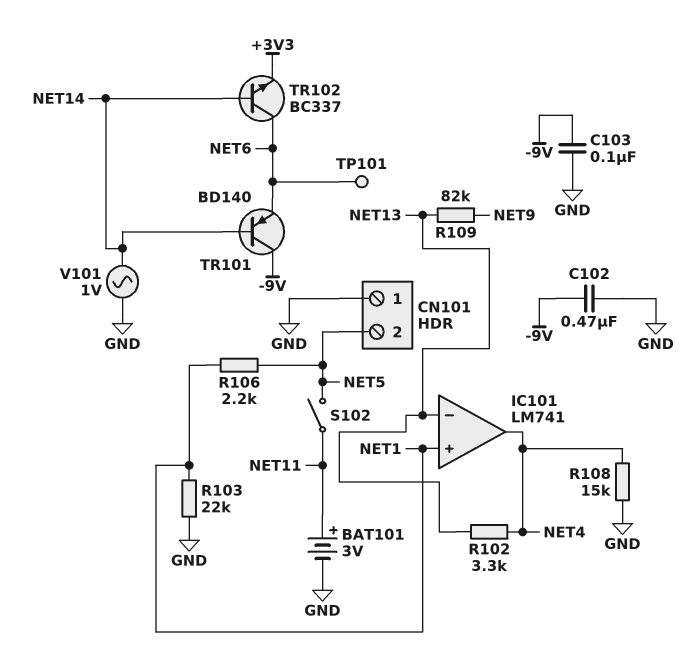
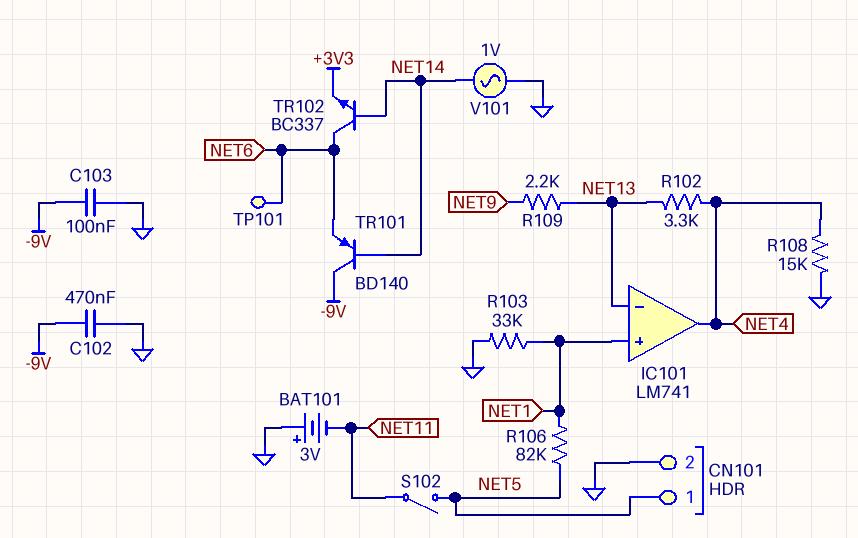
BAT101: 3V (plus NET11, minus GND) -> 3V (plus GND, minus NET11)
CN101 pin 1: GND -> NET5
CN101 pin 2: NET5 -> GND
R103: 22k (GND, NET1) -> 33k (GND, NET1)
R106: 2.2k (NET1, NET5) -> 82k (NET1, NET5)
R109: 82k (NET9, NET13) -> 2.2k (NET9, NET13)

